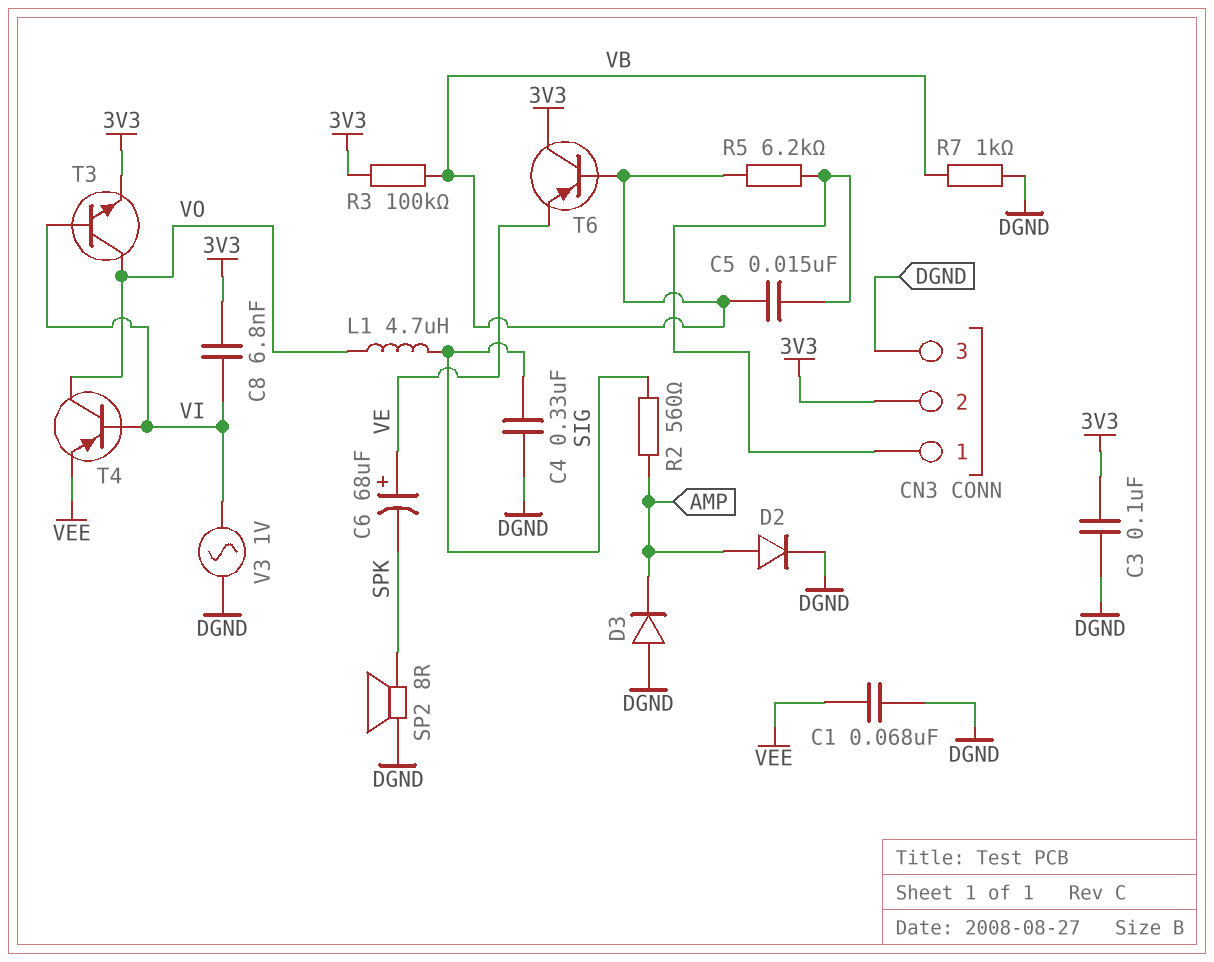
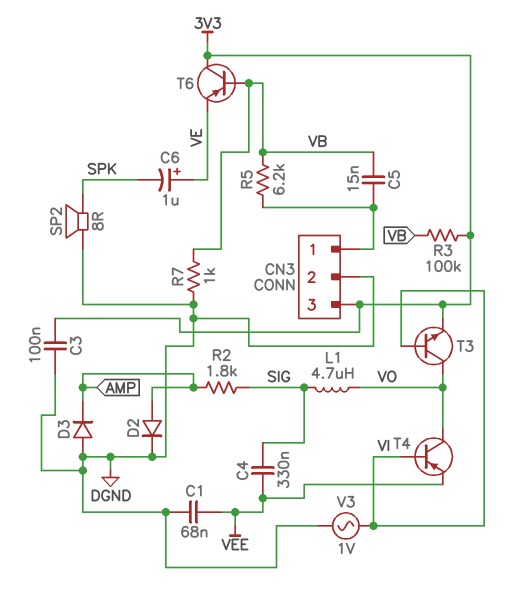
C4: 330nF (DGND, SIG) -> 330nF (SIG, VEE)
C6: 68uF (plus VE, minus SPK) -> 1uF (plus VE, minus SPK)
C8: 6.8nF (3V3, VI) -> none
CN3 pin 2: 3V3 -> DGND
CN3 pin 3: DGND -> 3V3
R2: 560 (AMP, SIG) -> 1.8k (AMP, SIG)

